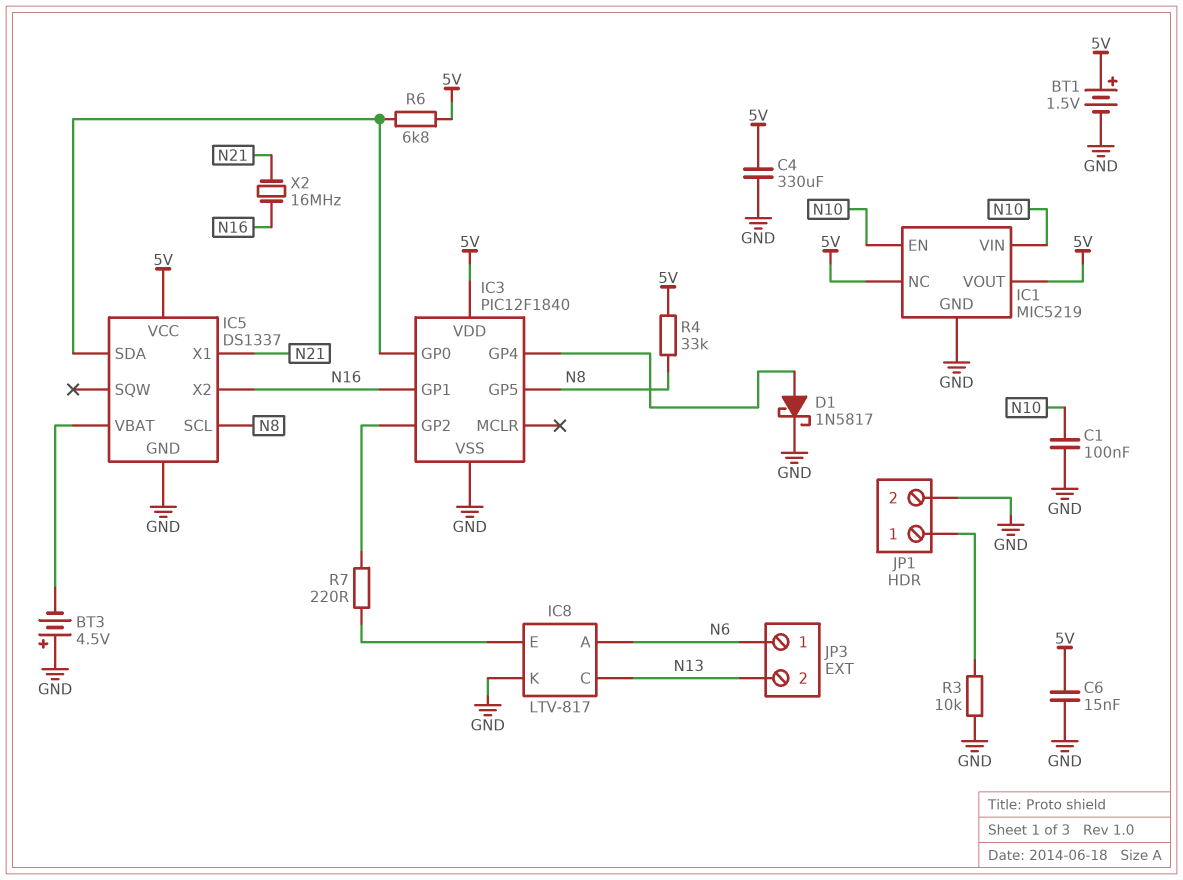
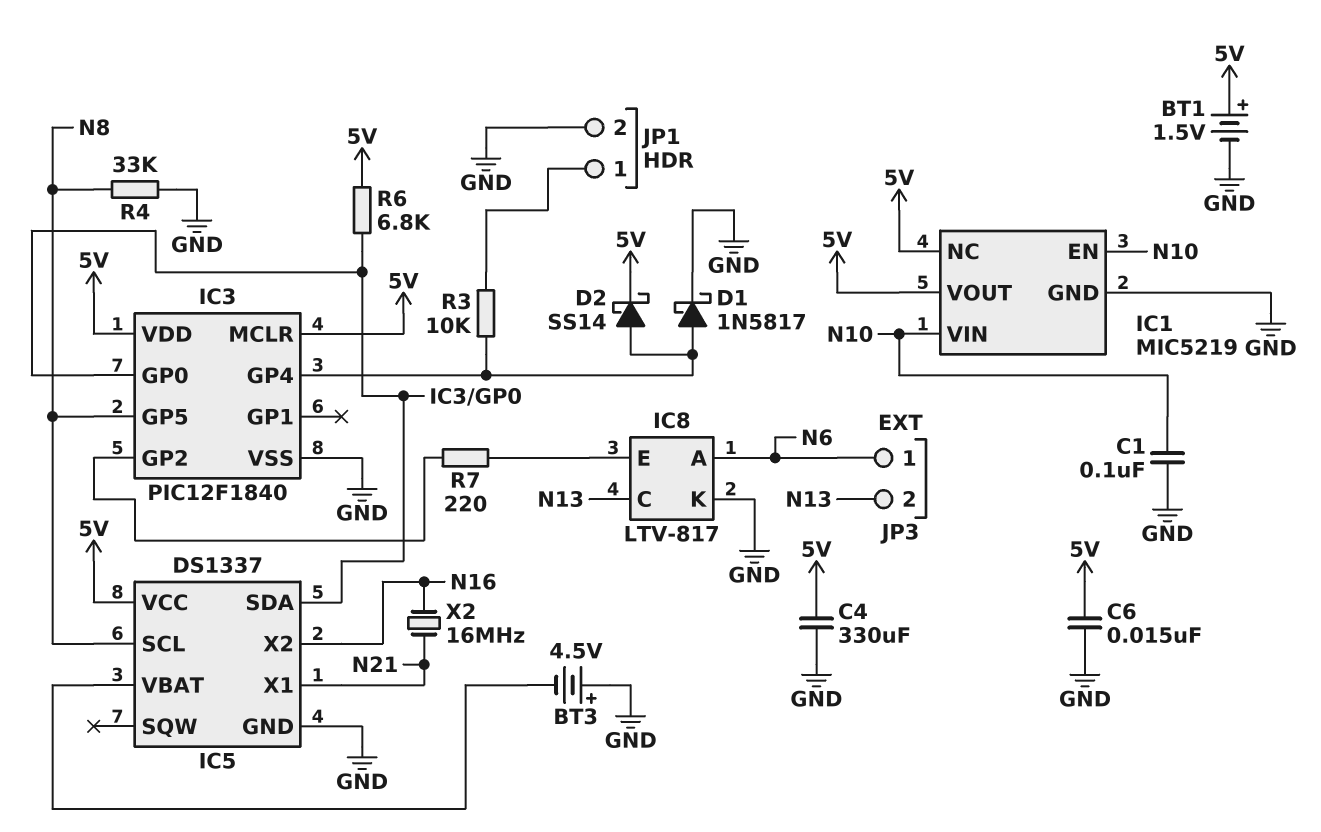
D2: none -> schottky SS14 (A IC3/GP4, K 5V)
IC3 pin GP1: N16 -> none
IC3 pin MCLR: none -> 5V
R3: 10k (GND, JP1/1) -> 10k (IC3/GP4, JP1/1)
R4: 33k (5V, N8) -> 33k (GND, N8)

